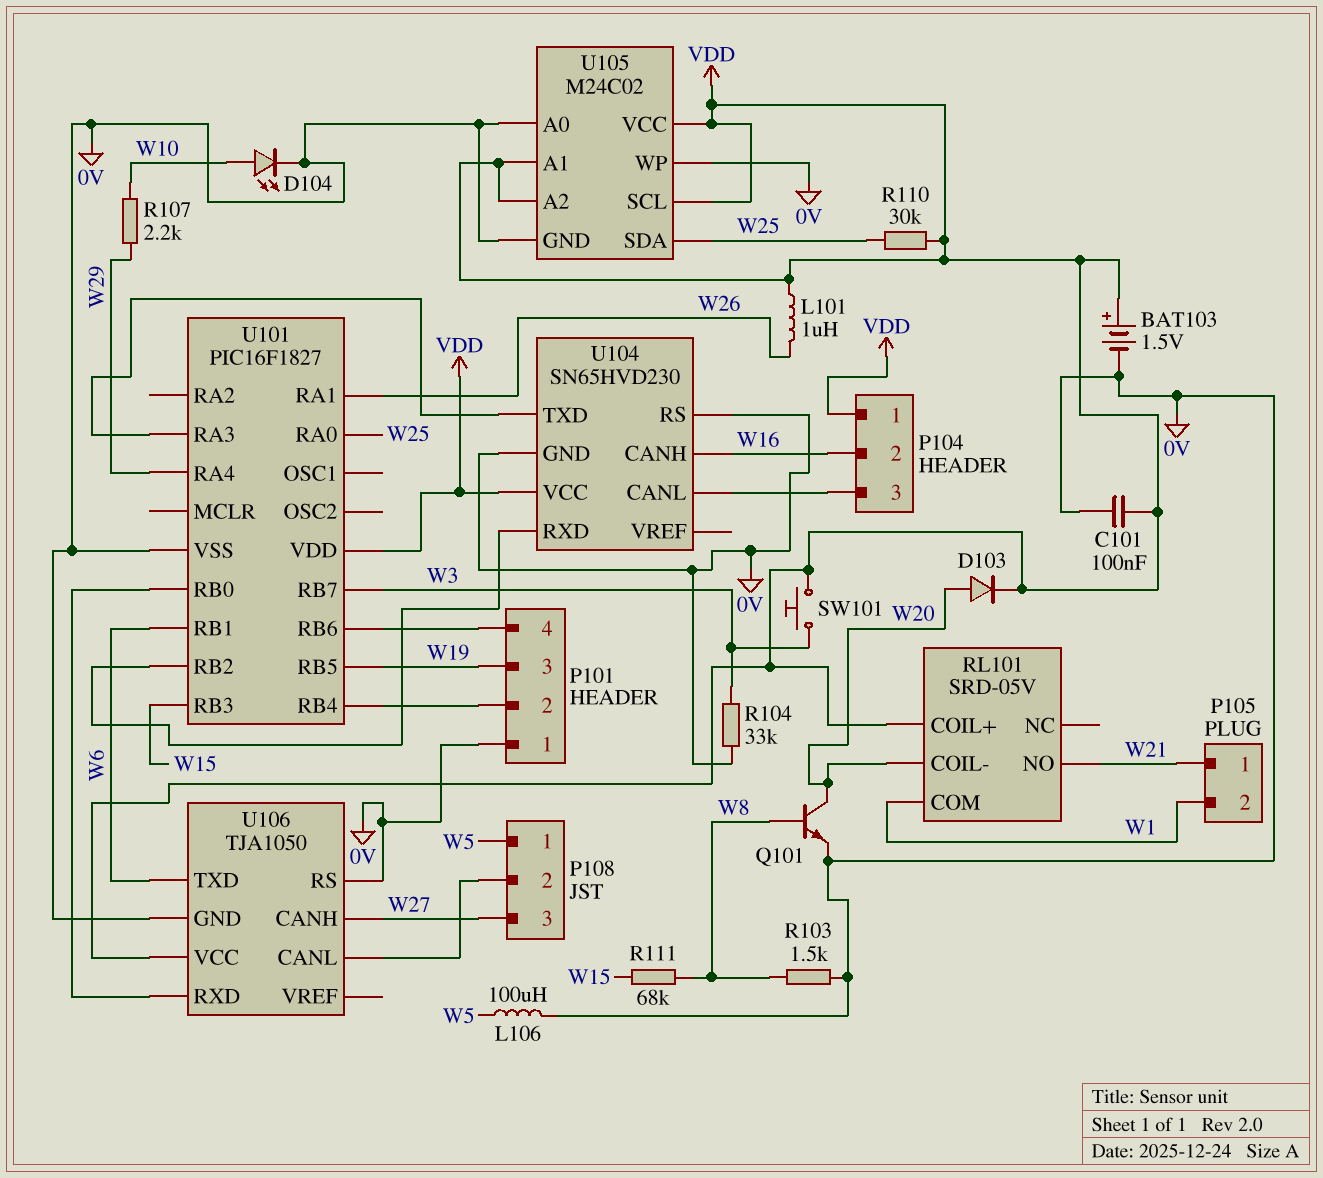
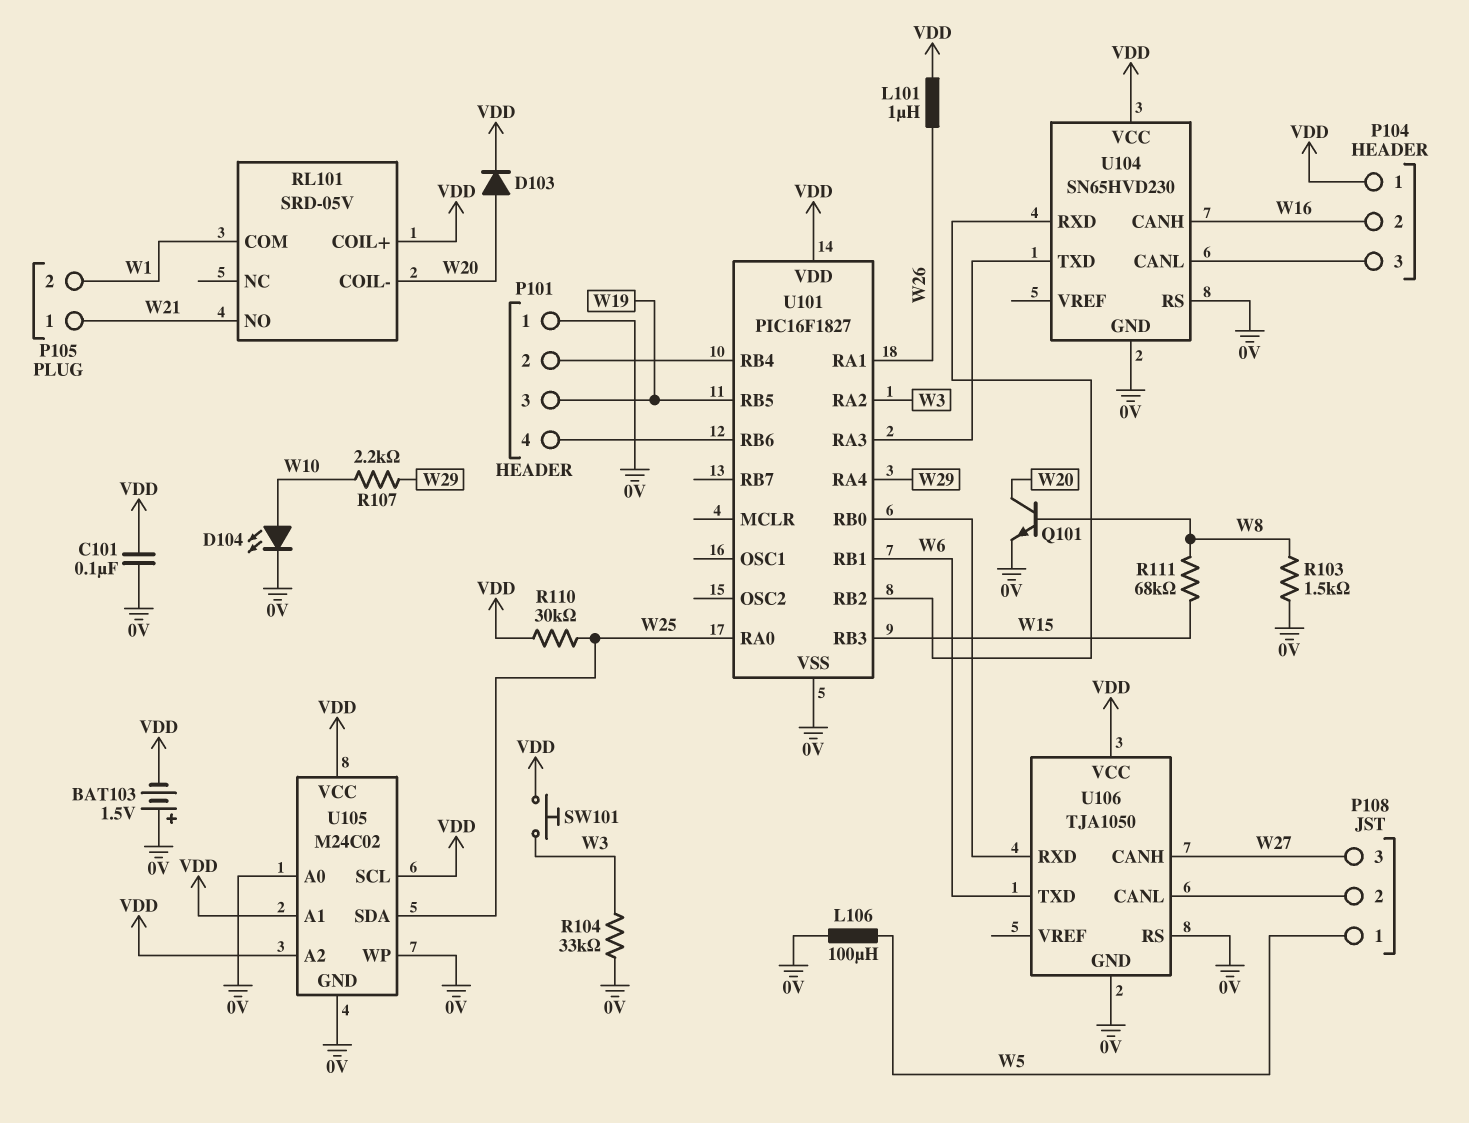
BAT103: 1.5V (plus VDD, minus 0V) -> 1.5V (plus 0V, minus VDD)
U101 pin RA2: none -> W3
U101 pin RB7: W3 -> none

